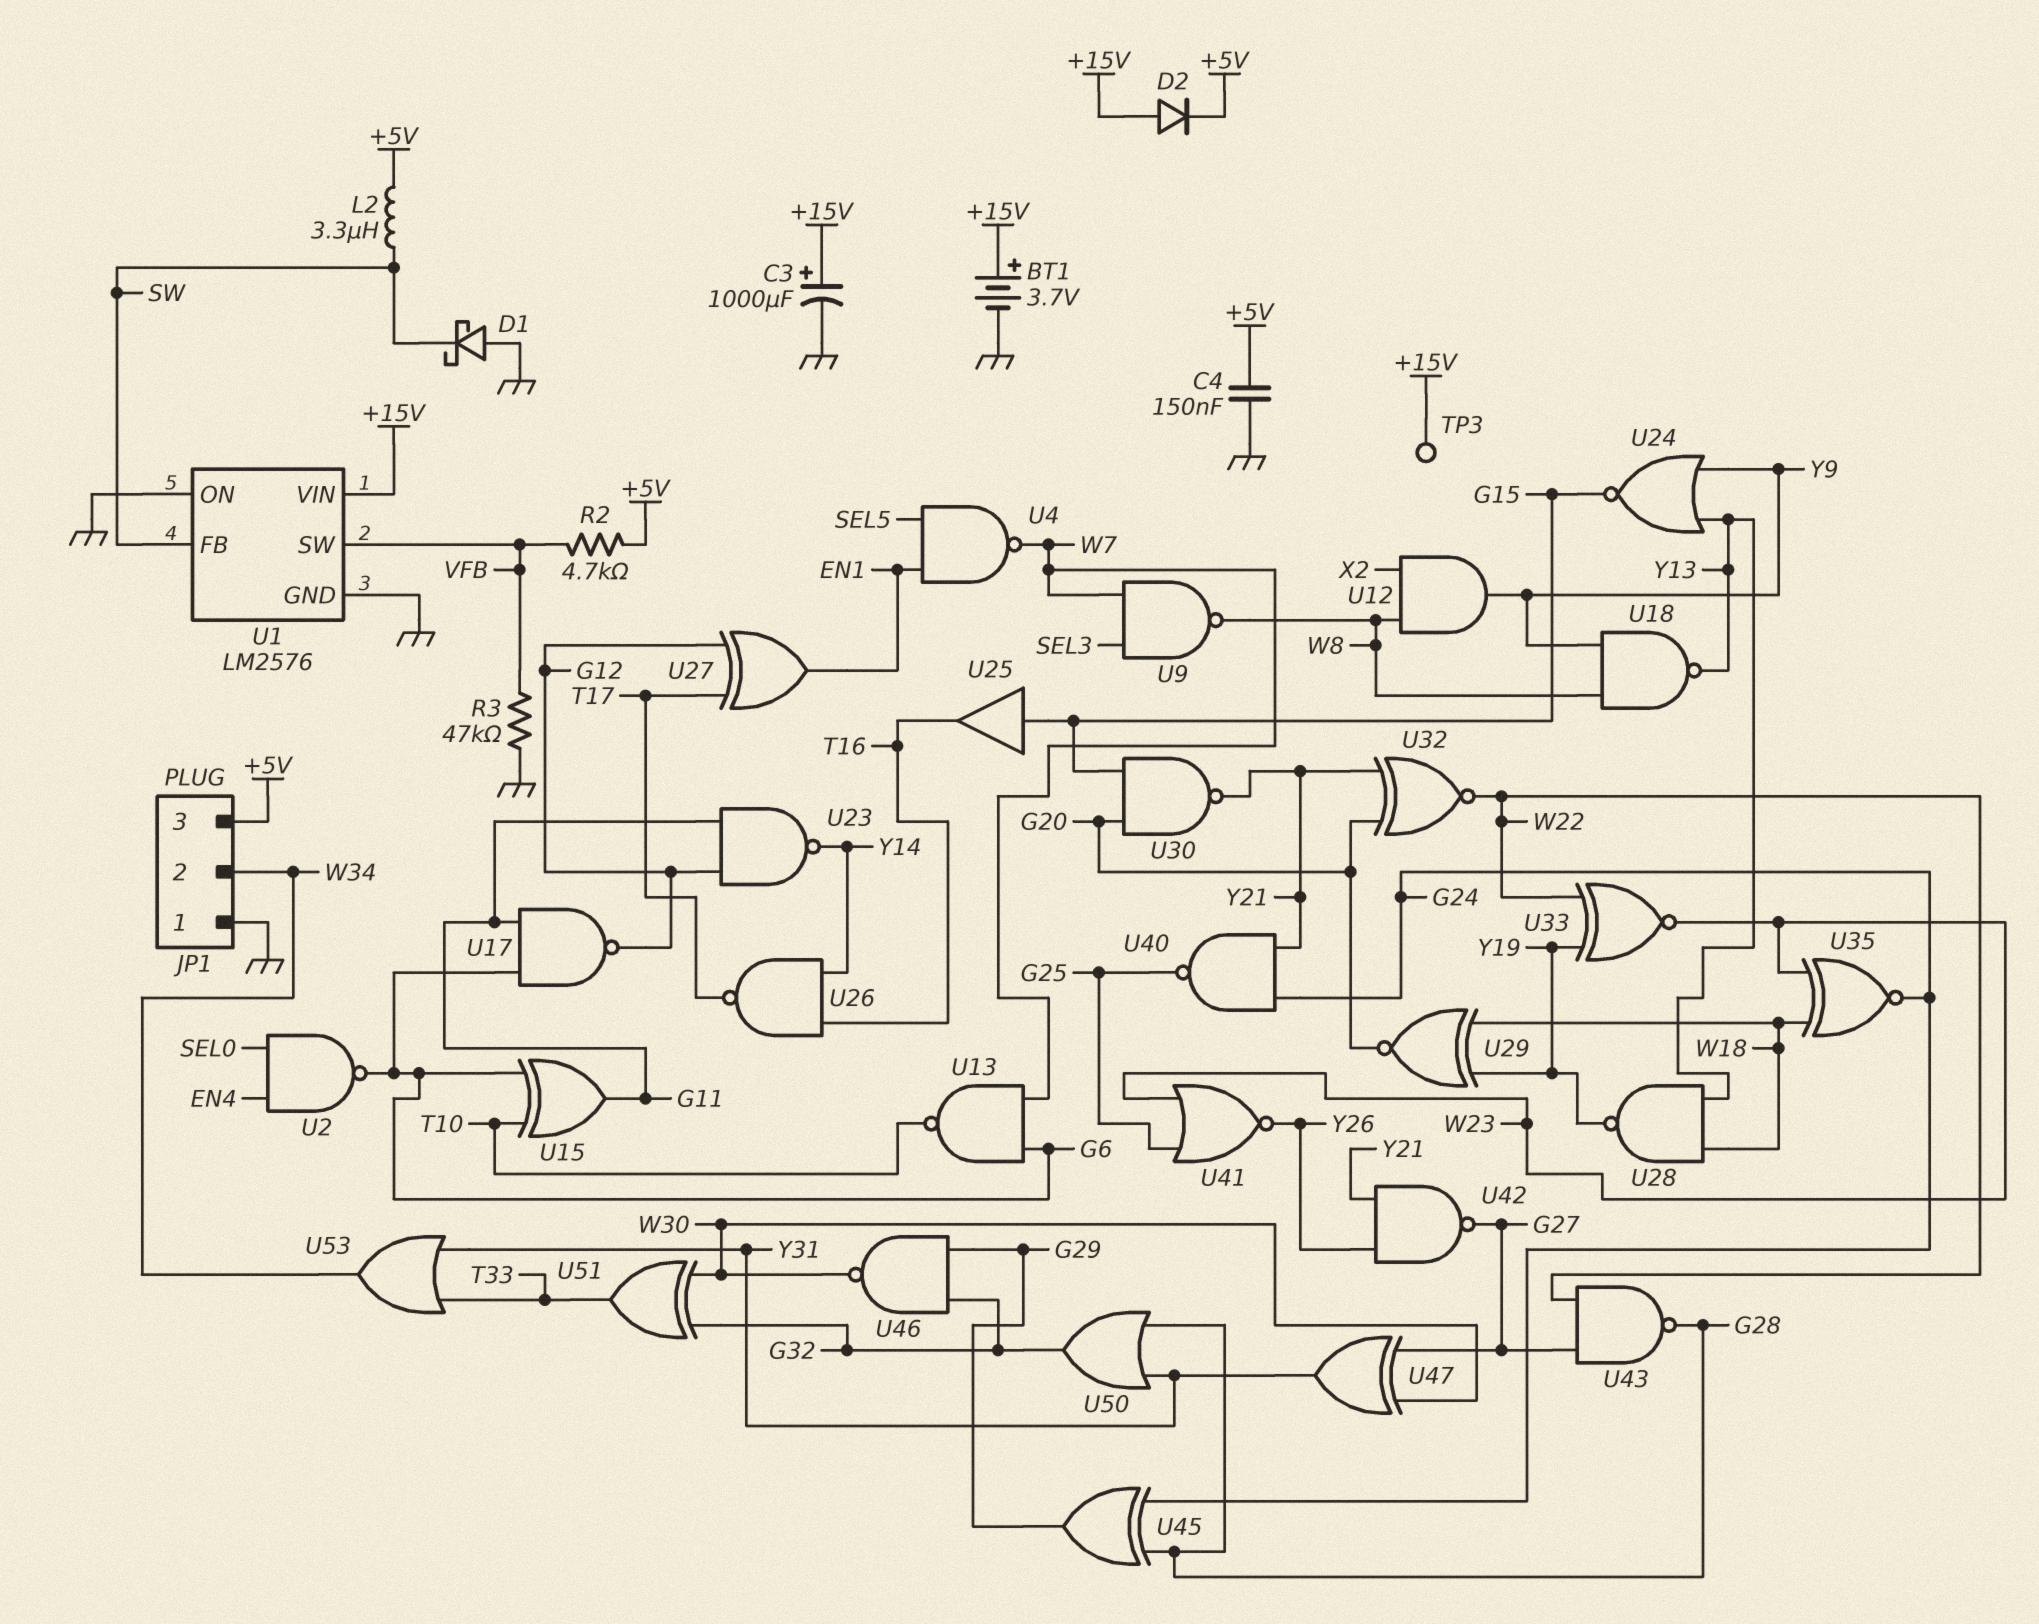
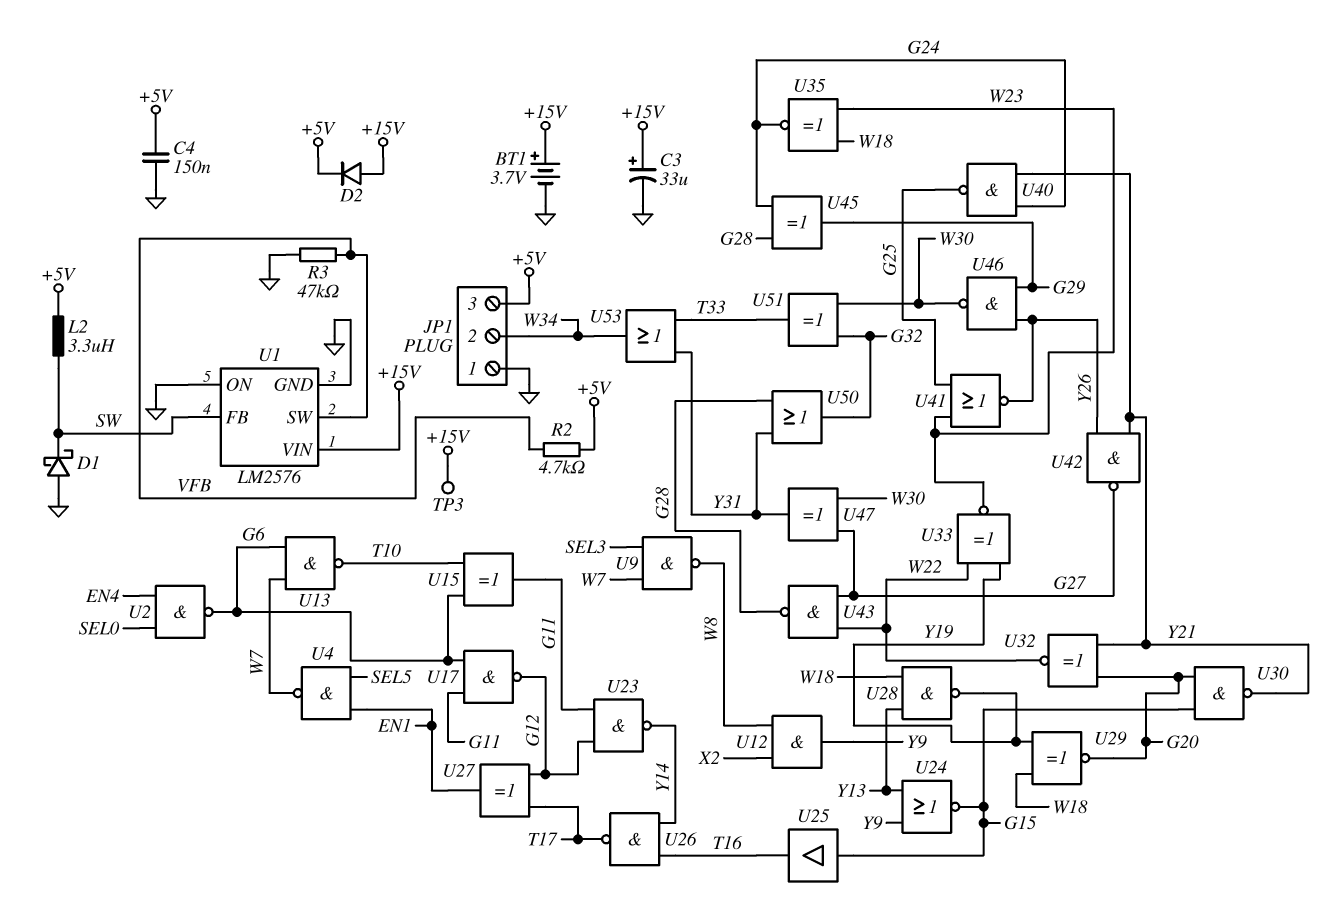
C3: 1000uF (plus +15V, minus GND) -> 33uF (plus +15V, minus GND)
U18: NAND (in W8, in Y9, out Y13) -> none
U46: NAND (in G29, in G32, out W30) -> NAND (in G29, in Y26, out W30)

